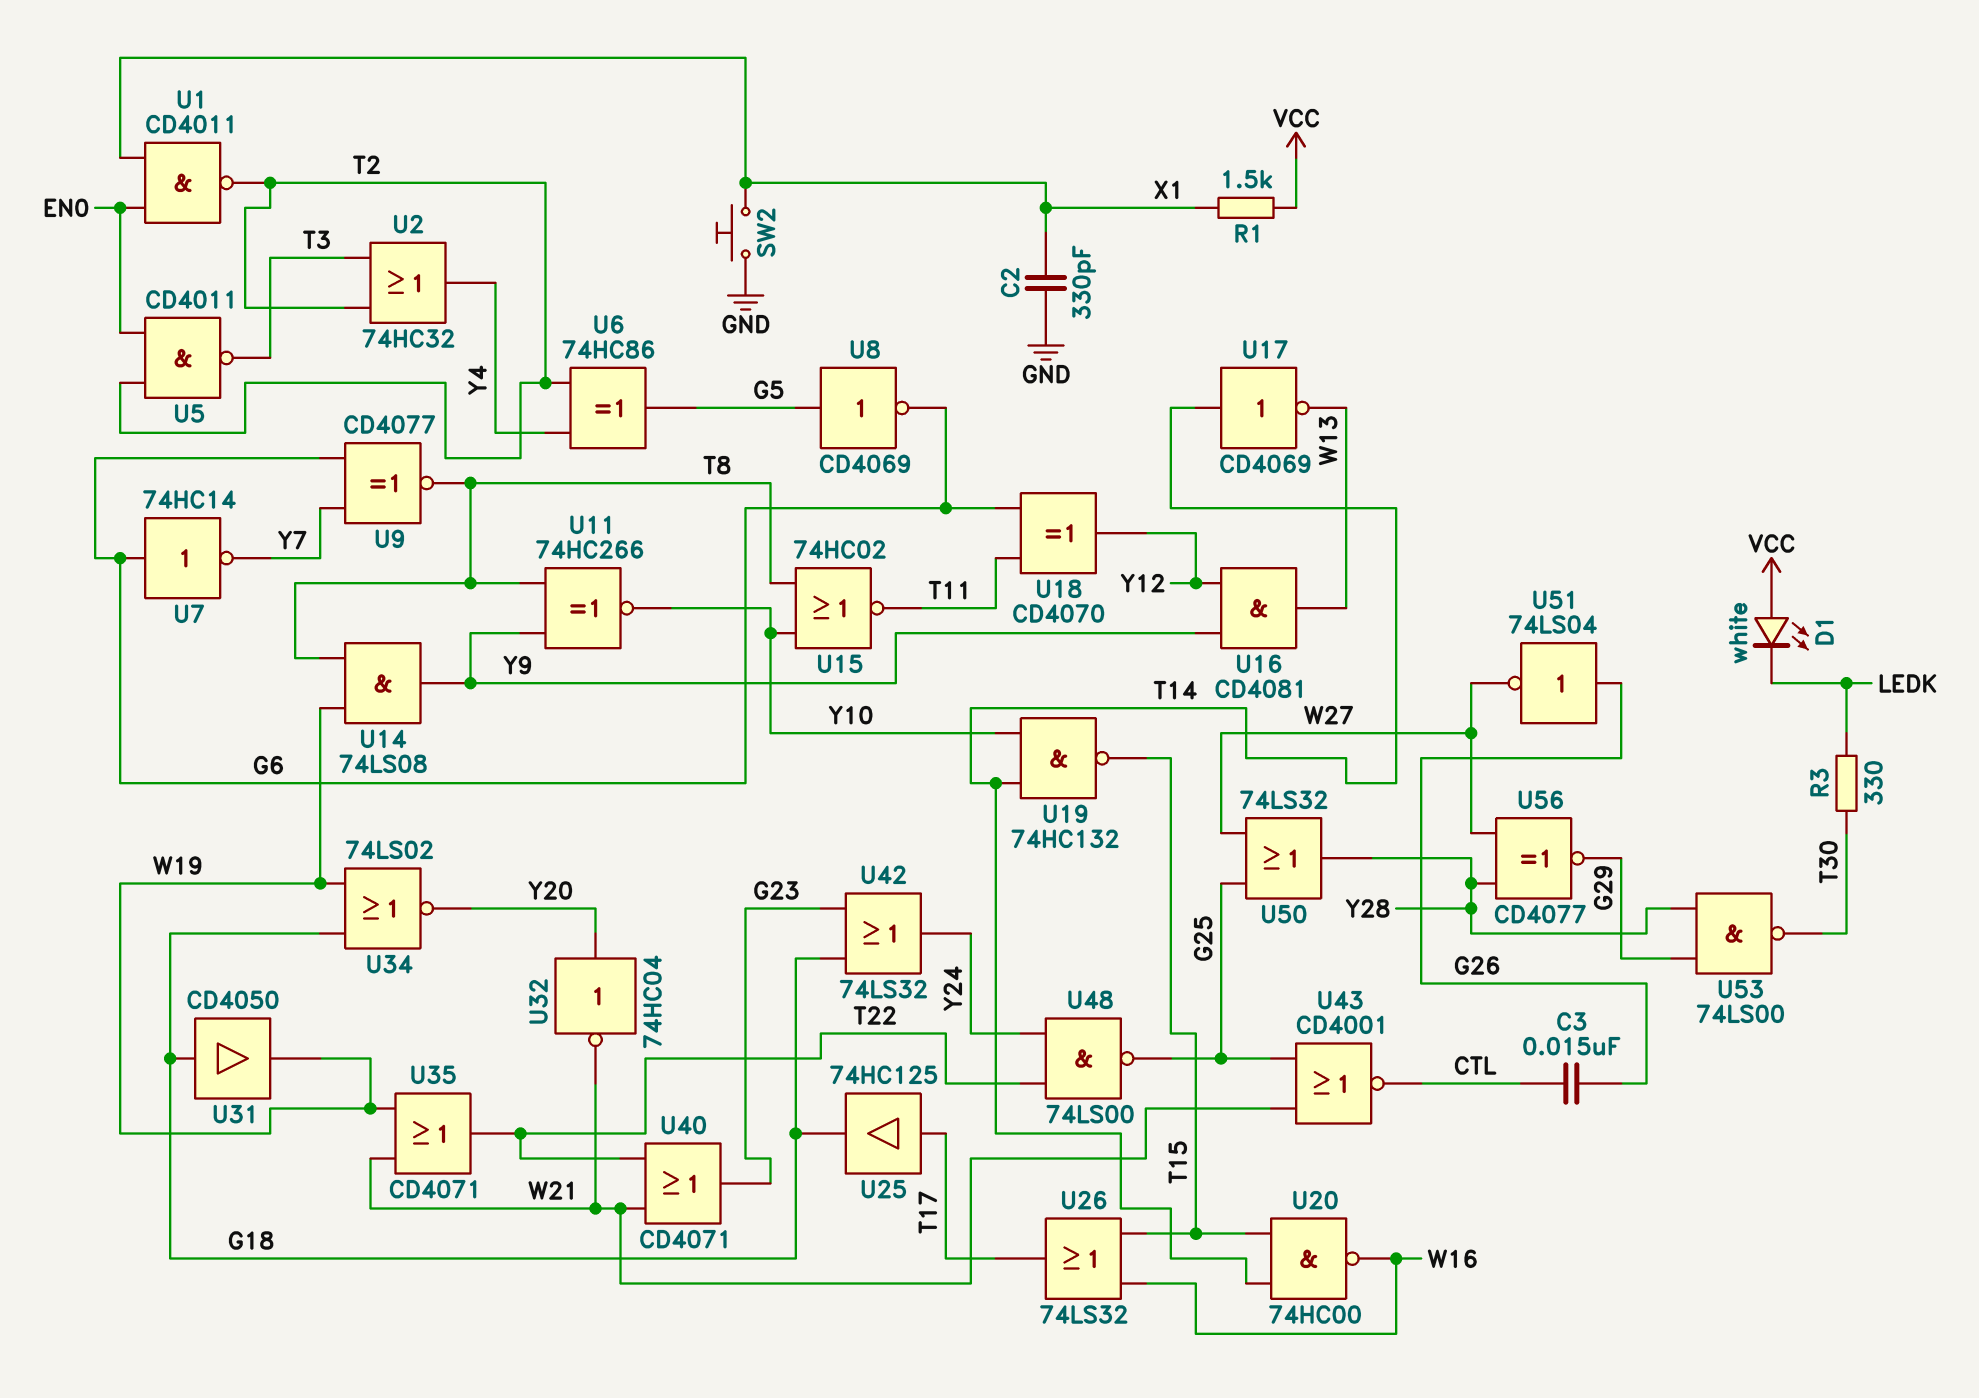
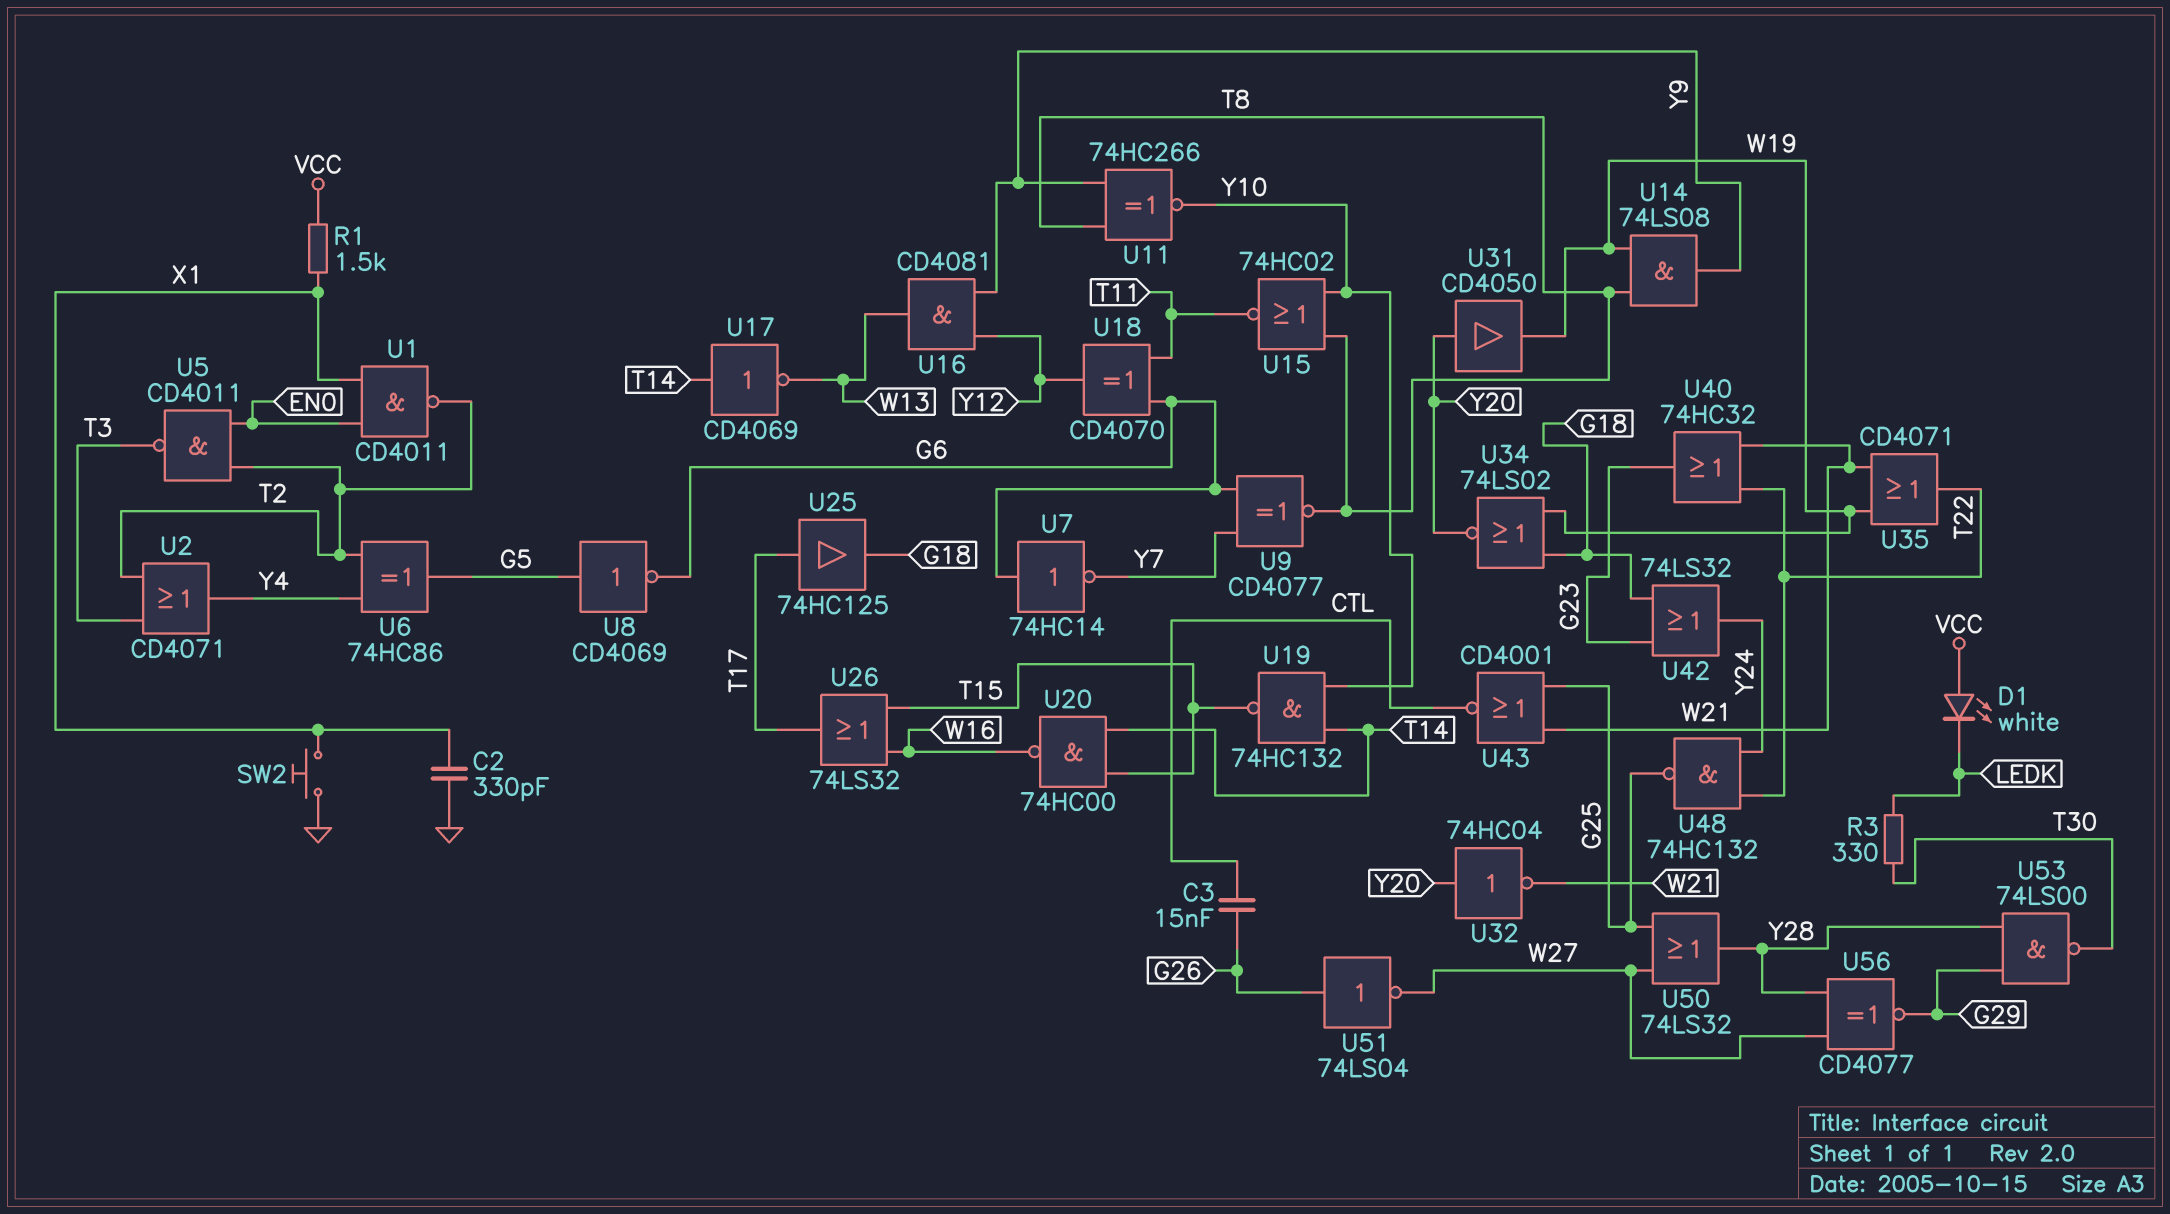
U2: OR 74HC32 (in T2, in T3, out Y4) -> OR CD4071 (in T2, in T3, out Y4)
U31: buffer CD4050 (in G18, out W19) -> buffer CD4050 (in Y20, out W19)
U40: OR CD4071 (in T22, in W21, out G23) -> OR 74HC32 (in T22, in W21, out G23)
U48: NAND 74LS00 (in T22, in Y24, out G25) -> NAND 74HC132 (in T22, in Y24, out G25)

